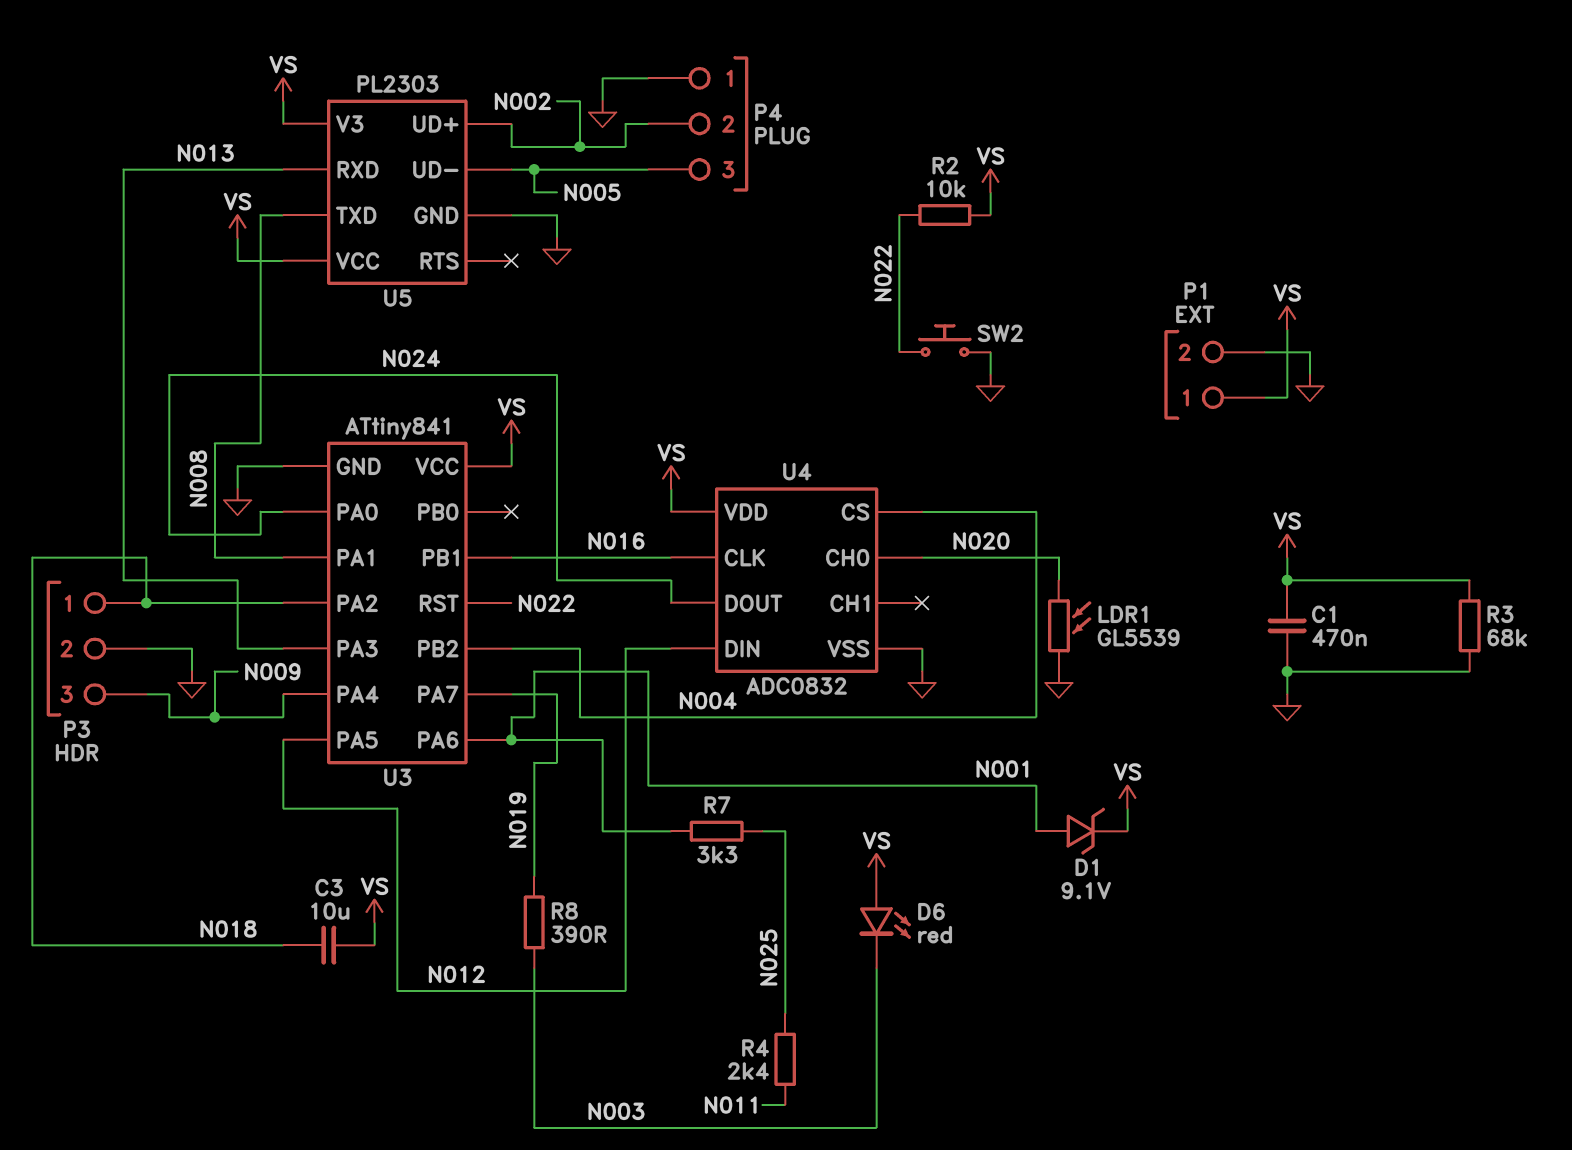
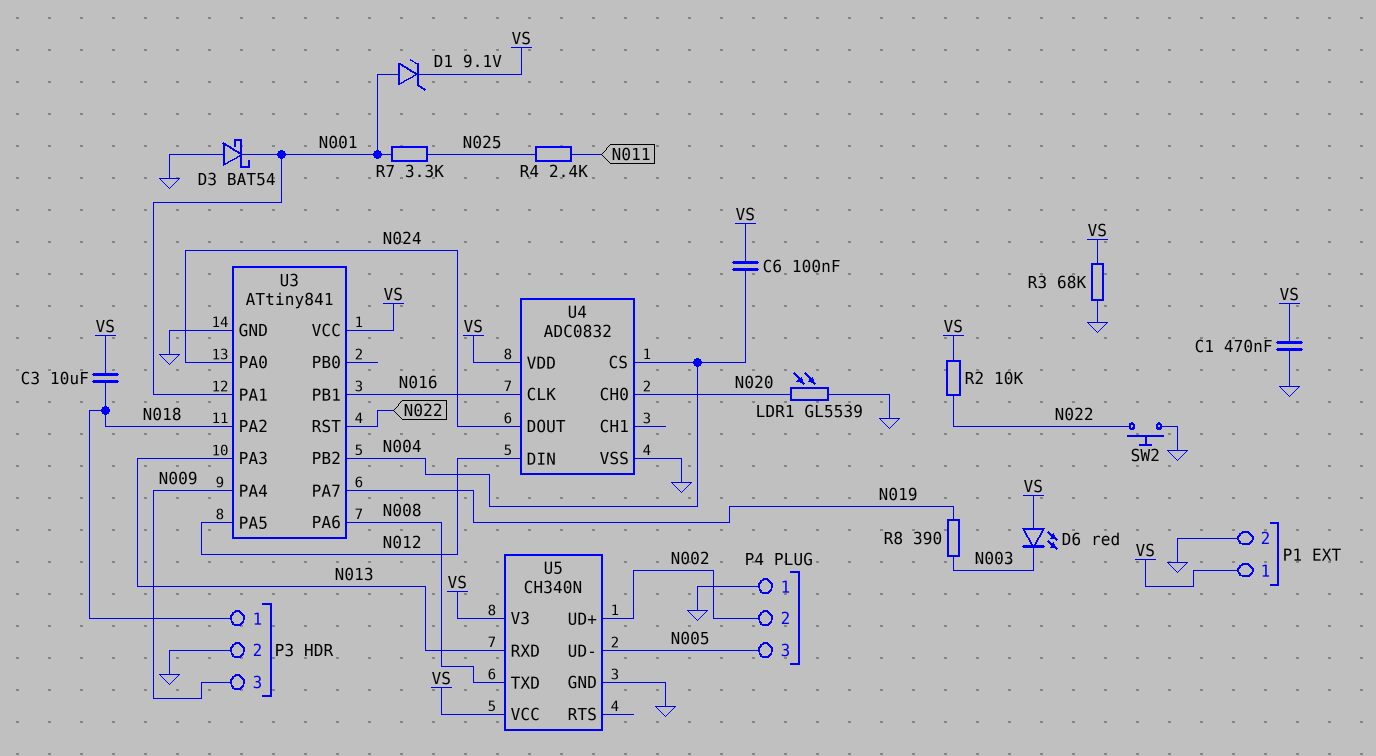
C6: none -> 100nF (N004, VS)
D3: none -> schottky BAT54 (A GND, K N001)
U3 pin PA1: N008 -> N001
U3 pin PA6: N001 -> N008
U5: PL2303 -> CH340N

